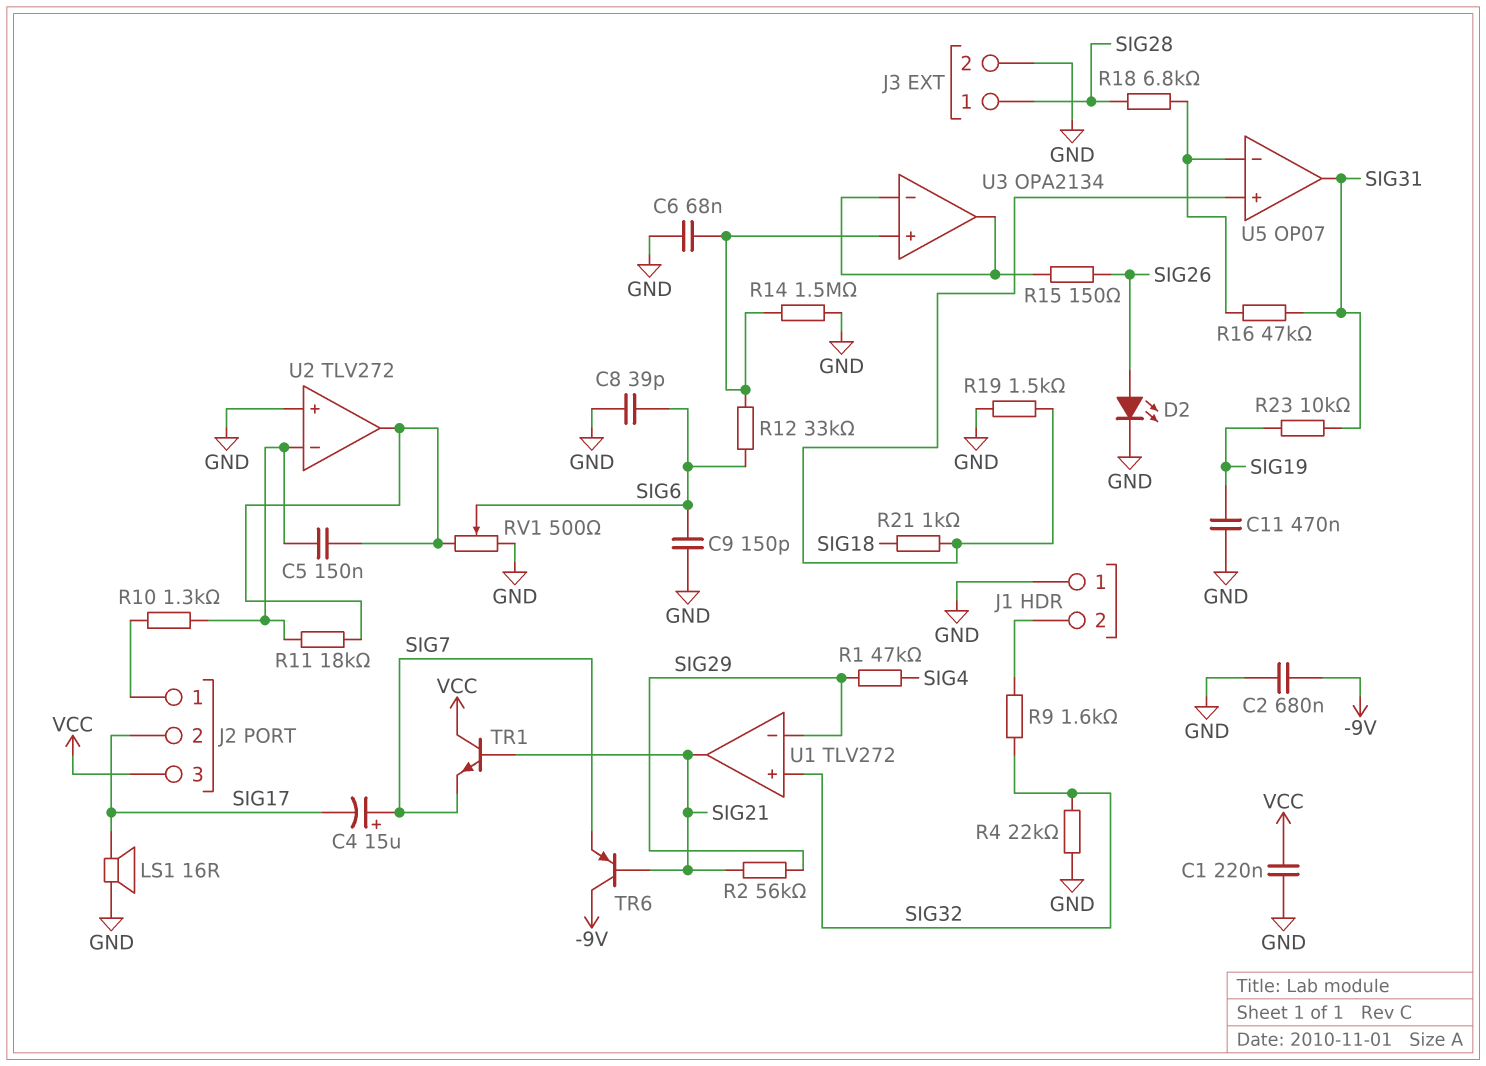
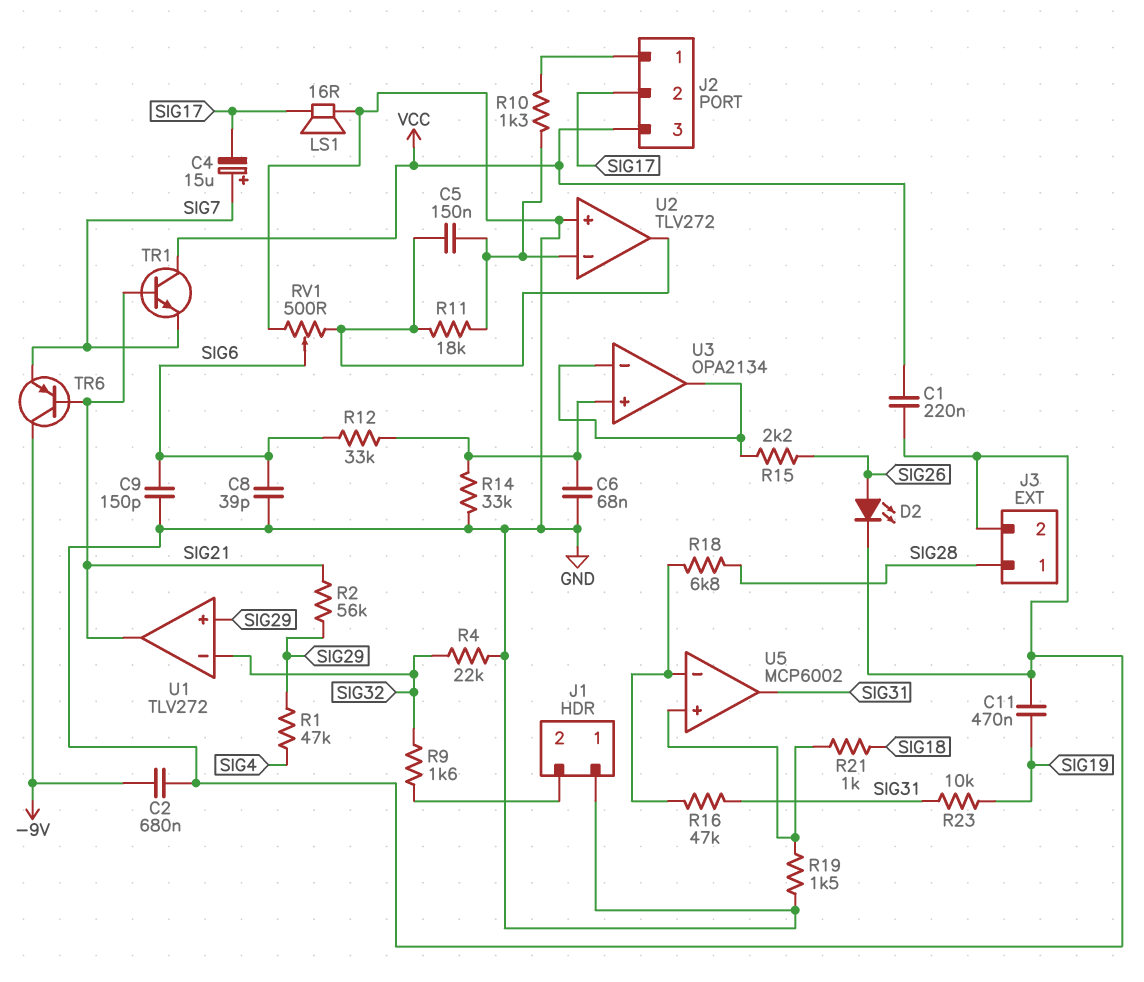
R14: 1.5M (GND, U3/in+) -> 33k (GND, U3/in+)
R15: 150 (SIG26, U3/in-) -> 2.2k (SIG26, U3/in-)
U1 pin in+: SIG32 -> SIG29
U1 pin in-: SIG29 -> SIG32
U5: OP07 -> MCP6002

